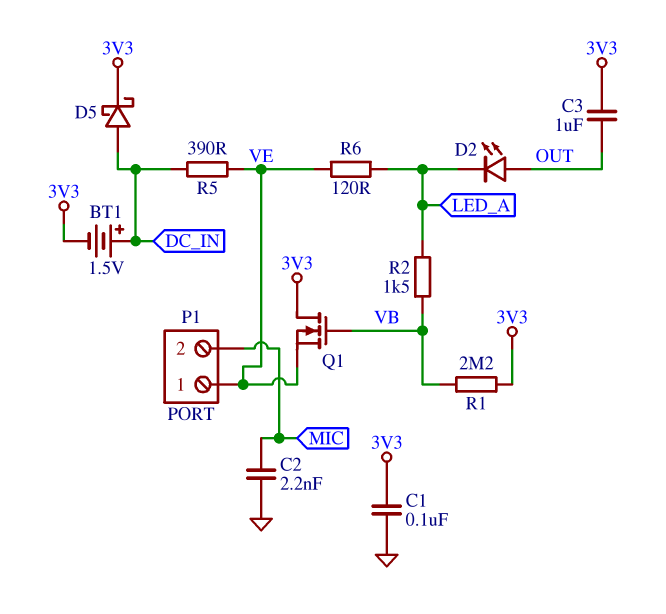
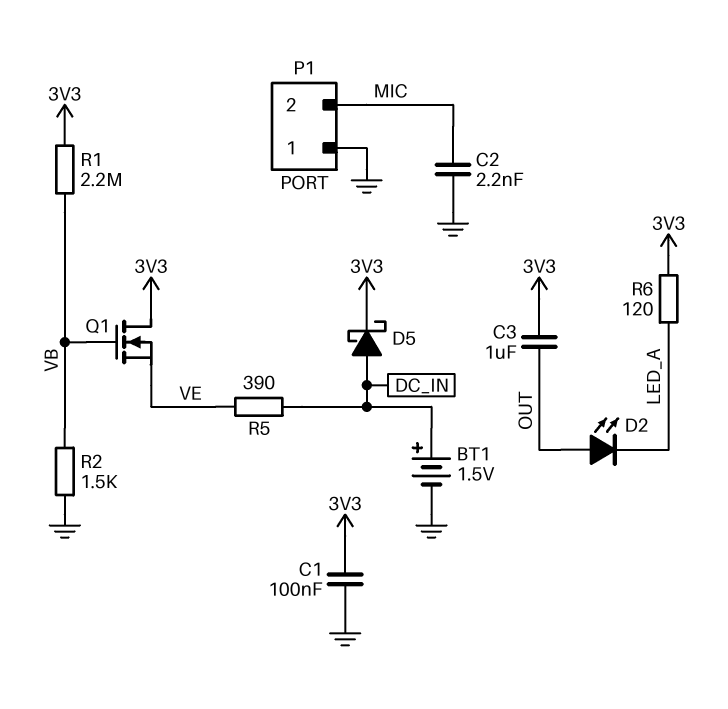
BT1: 1.5V (plus DC_IN, minus 3V3) -> 1.5V (plus DC_IN, minus GND)
P1 pin 1: VE -> GND
R2: 1.5k (LED_A, VB) -> 1.5k (GND, VB)
R6: 120 (LED_A, VE) -> 120 (3V3, LED_A)

